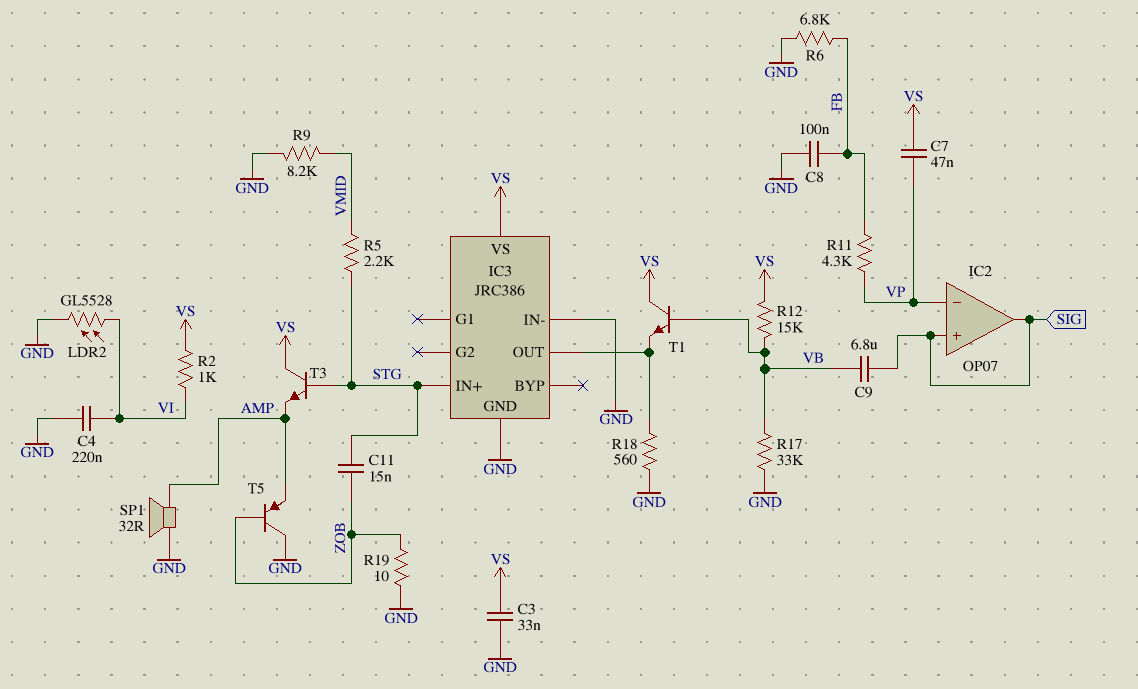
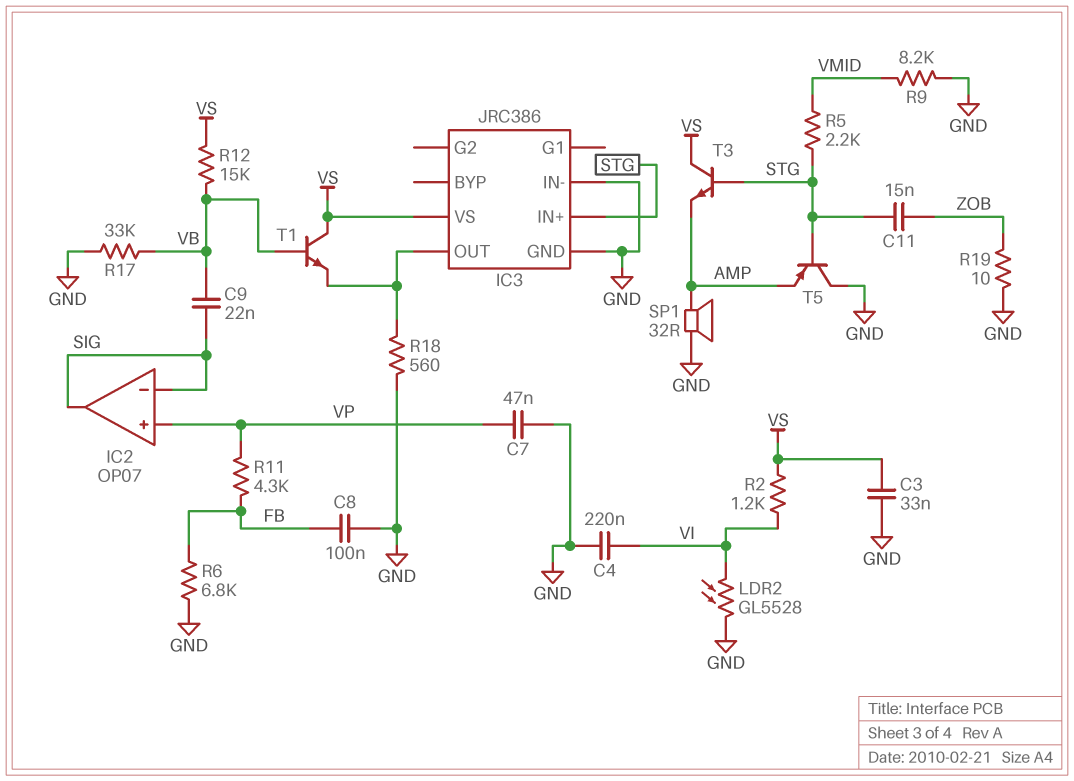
C7: 47nF (VP, VS) -> 47nF (GND, VP)
C9: 6.8uF (SIG, VB) -> 22nF (SIG, VB)
IC2 pin in+: SIG -> VP
IC2 pin in-: VP -> SIG
R2: 1k (VI, VS) -> 1.2k (VI, VS)
T5: PNP (B ZOB, C GND, E AMP) -> PNP (B STG, C GND, E AMP)

